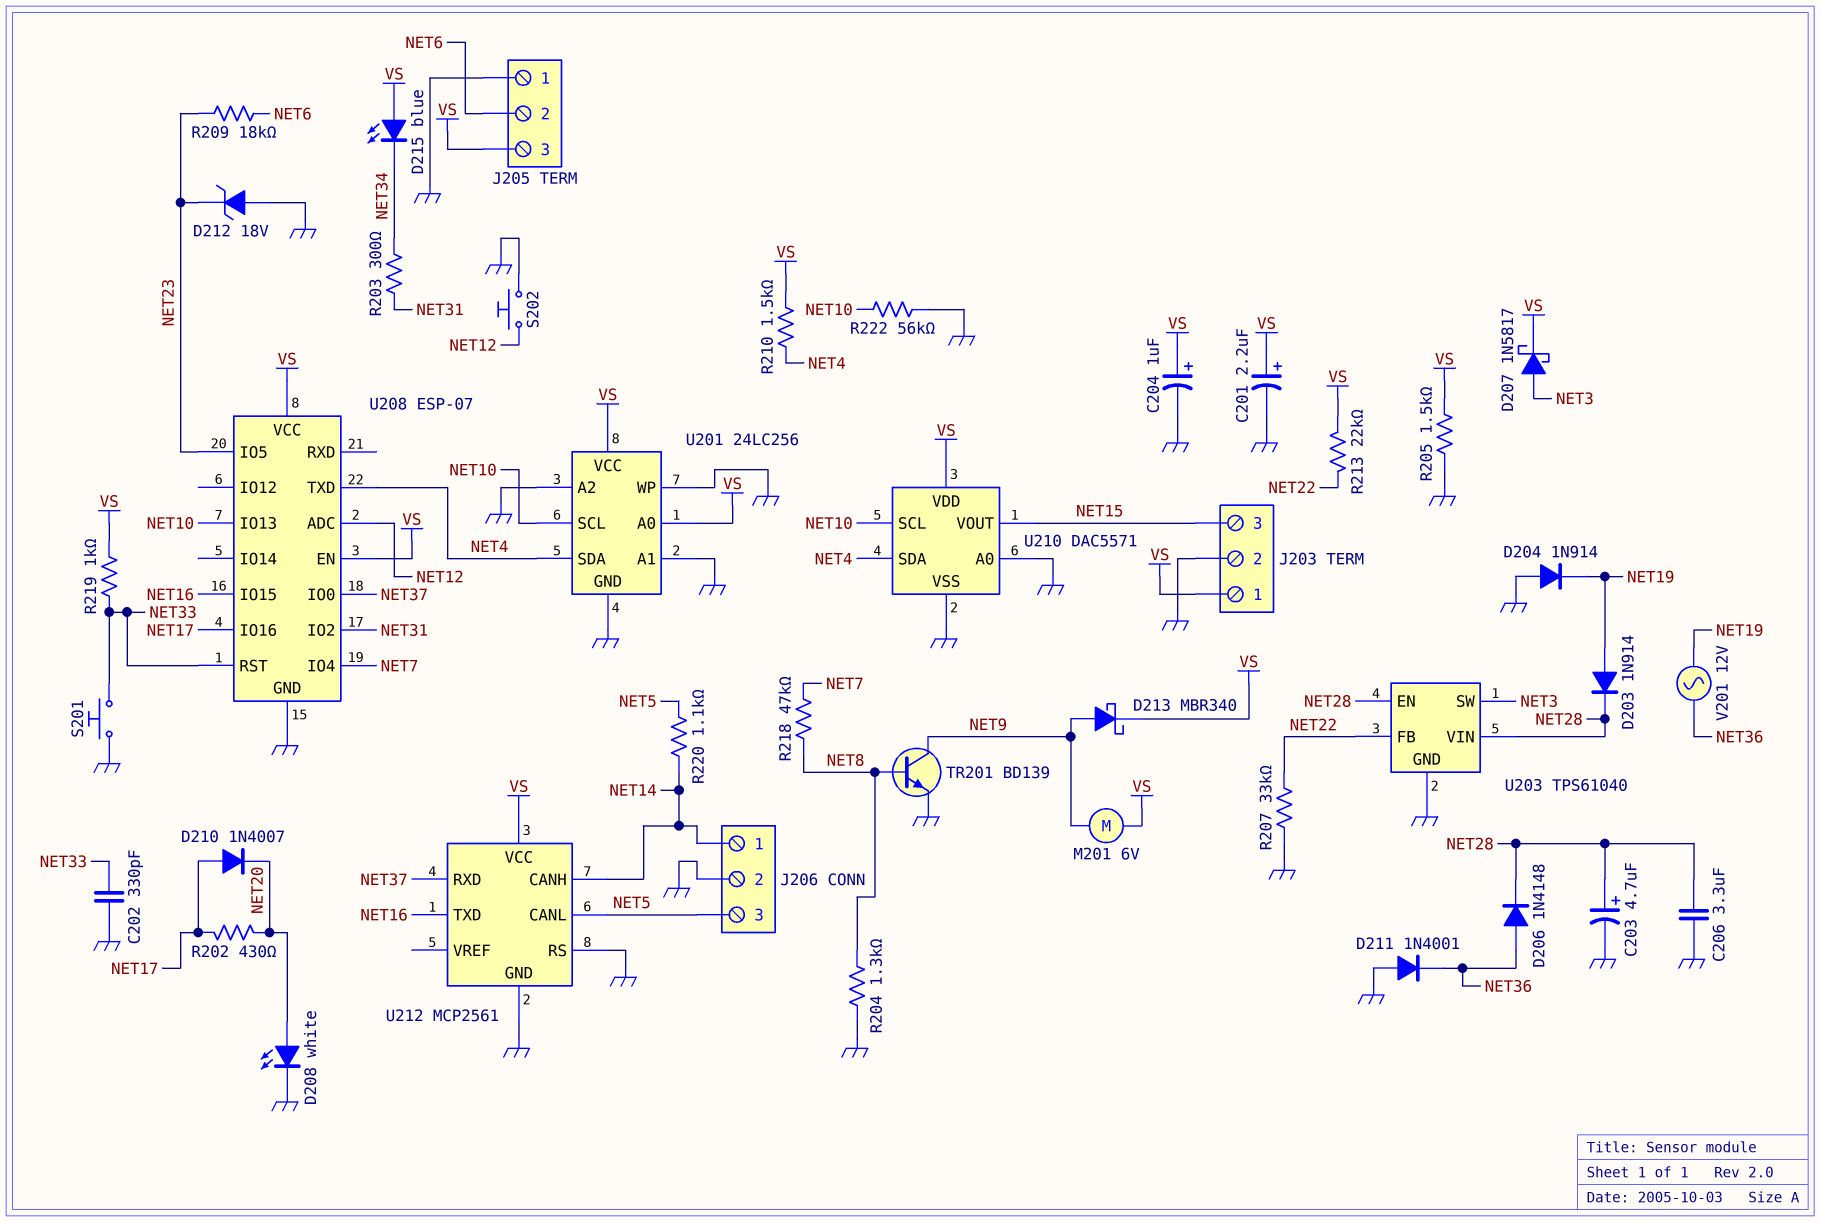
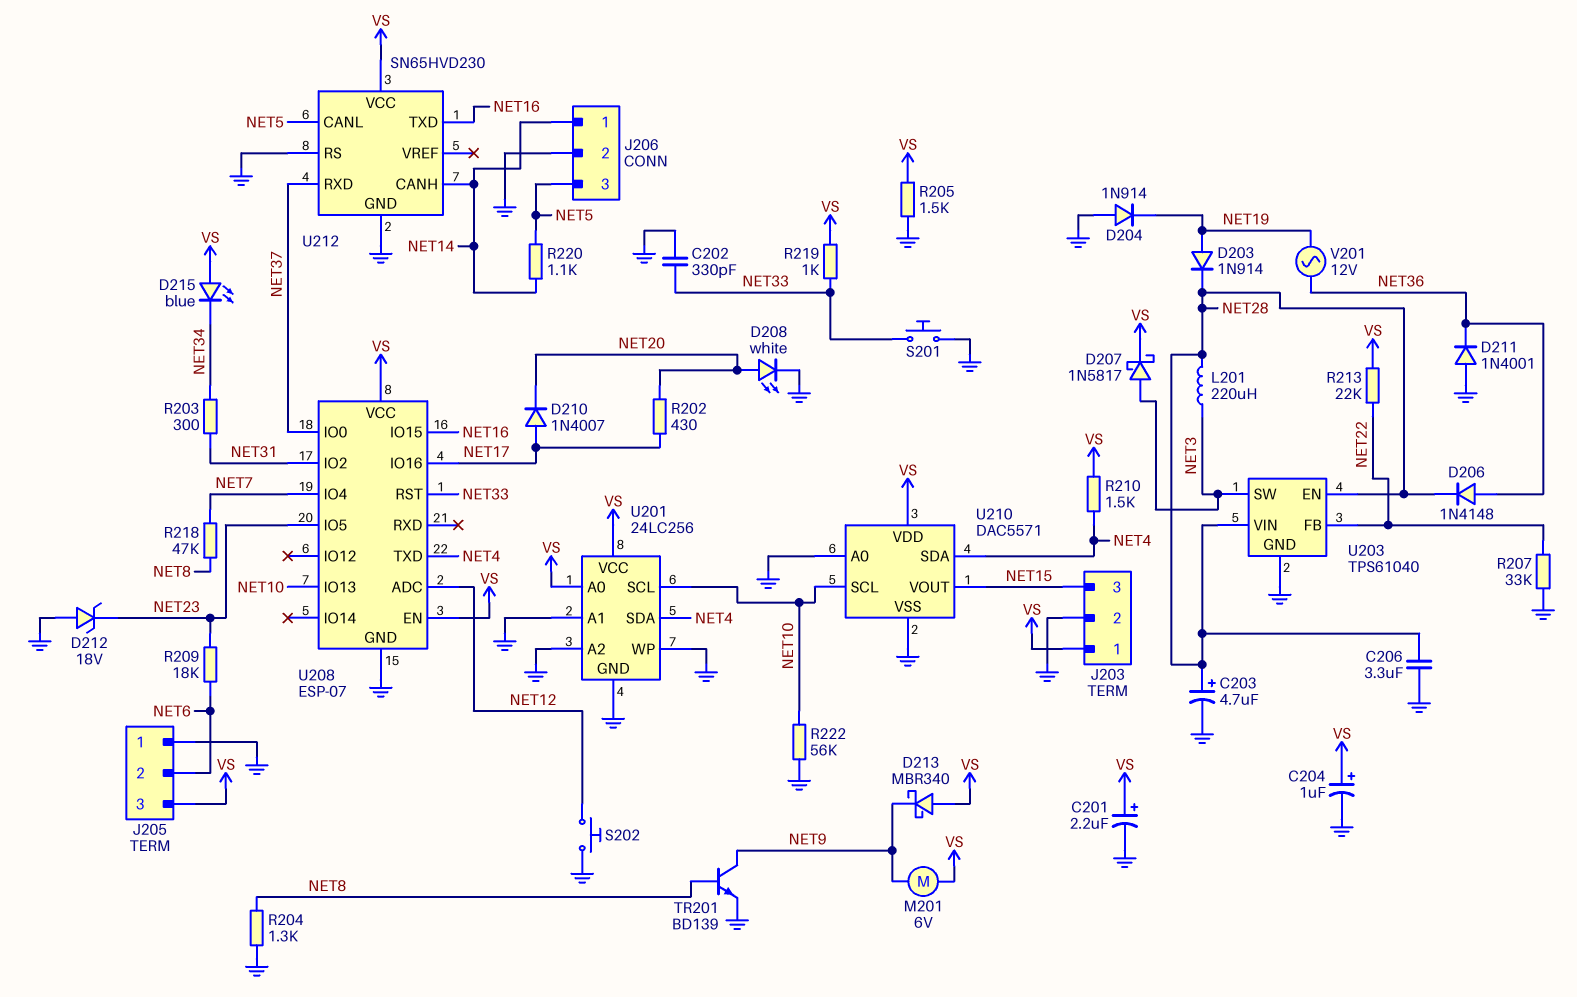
D213: schottky MBR340 (A NET9, K VS) -> schottky MBR340 (A VS, K NET9)
L201: none -> 220uH (NET3, NET28)
U212: MCP2561 -> SN65HVD230

